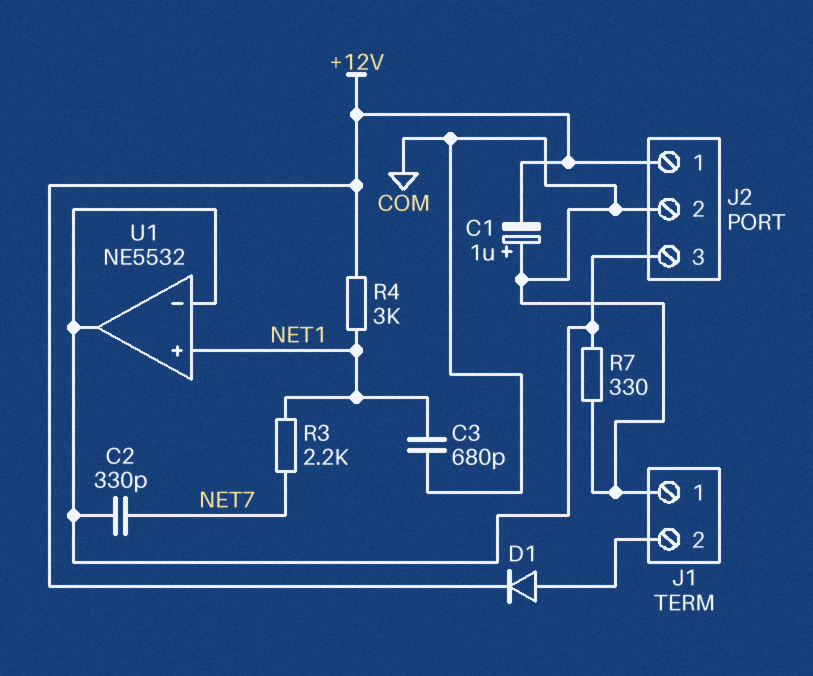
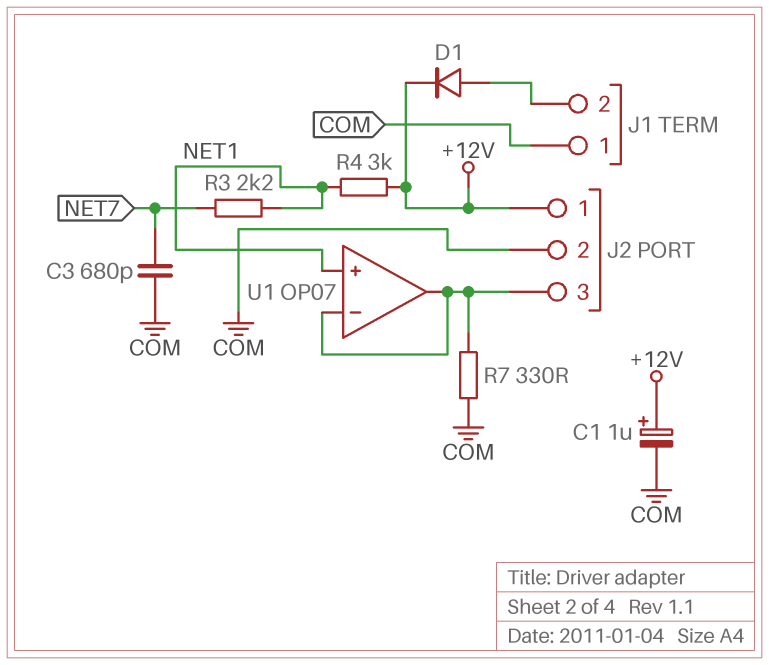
C1: 1uF (plus COM, minus +12V) -> 1uF (plus +12V, minus COM)
C2: 330pF (J2/3, NET7) -> none
C3: 680pF (COM, NET1) -> 680pF (COM, NET7)
U1: NE5532 -> OP07

